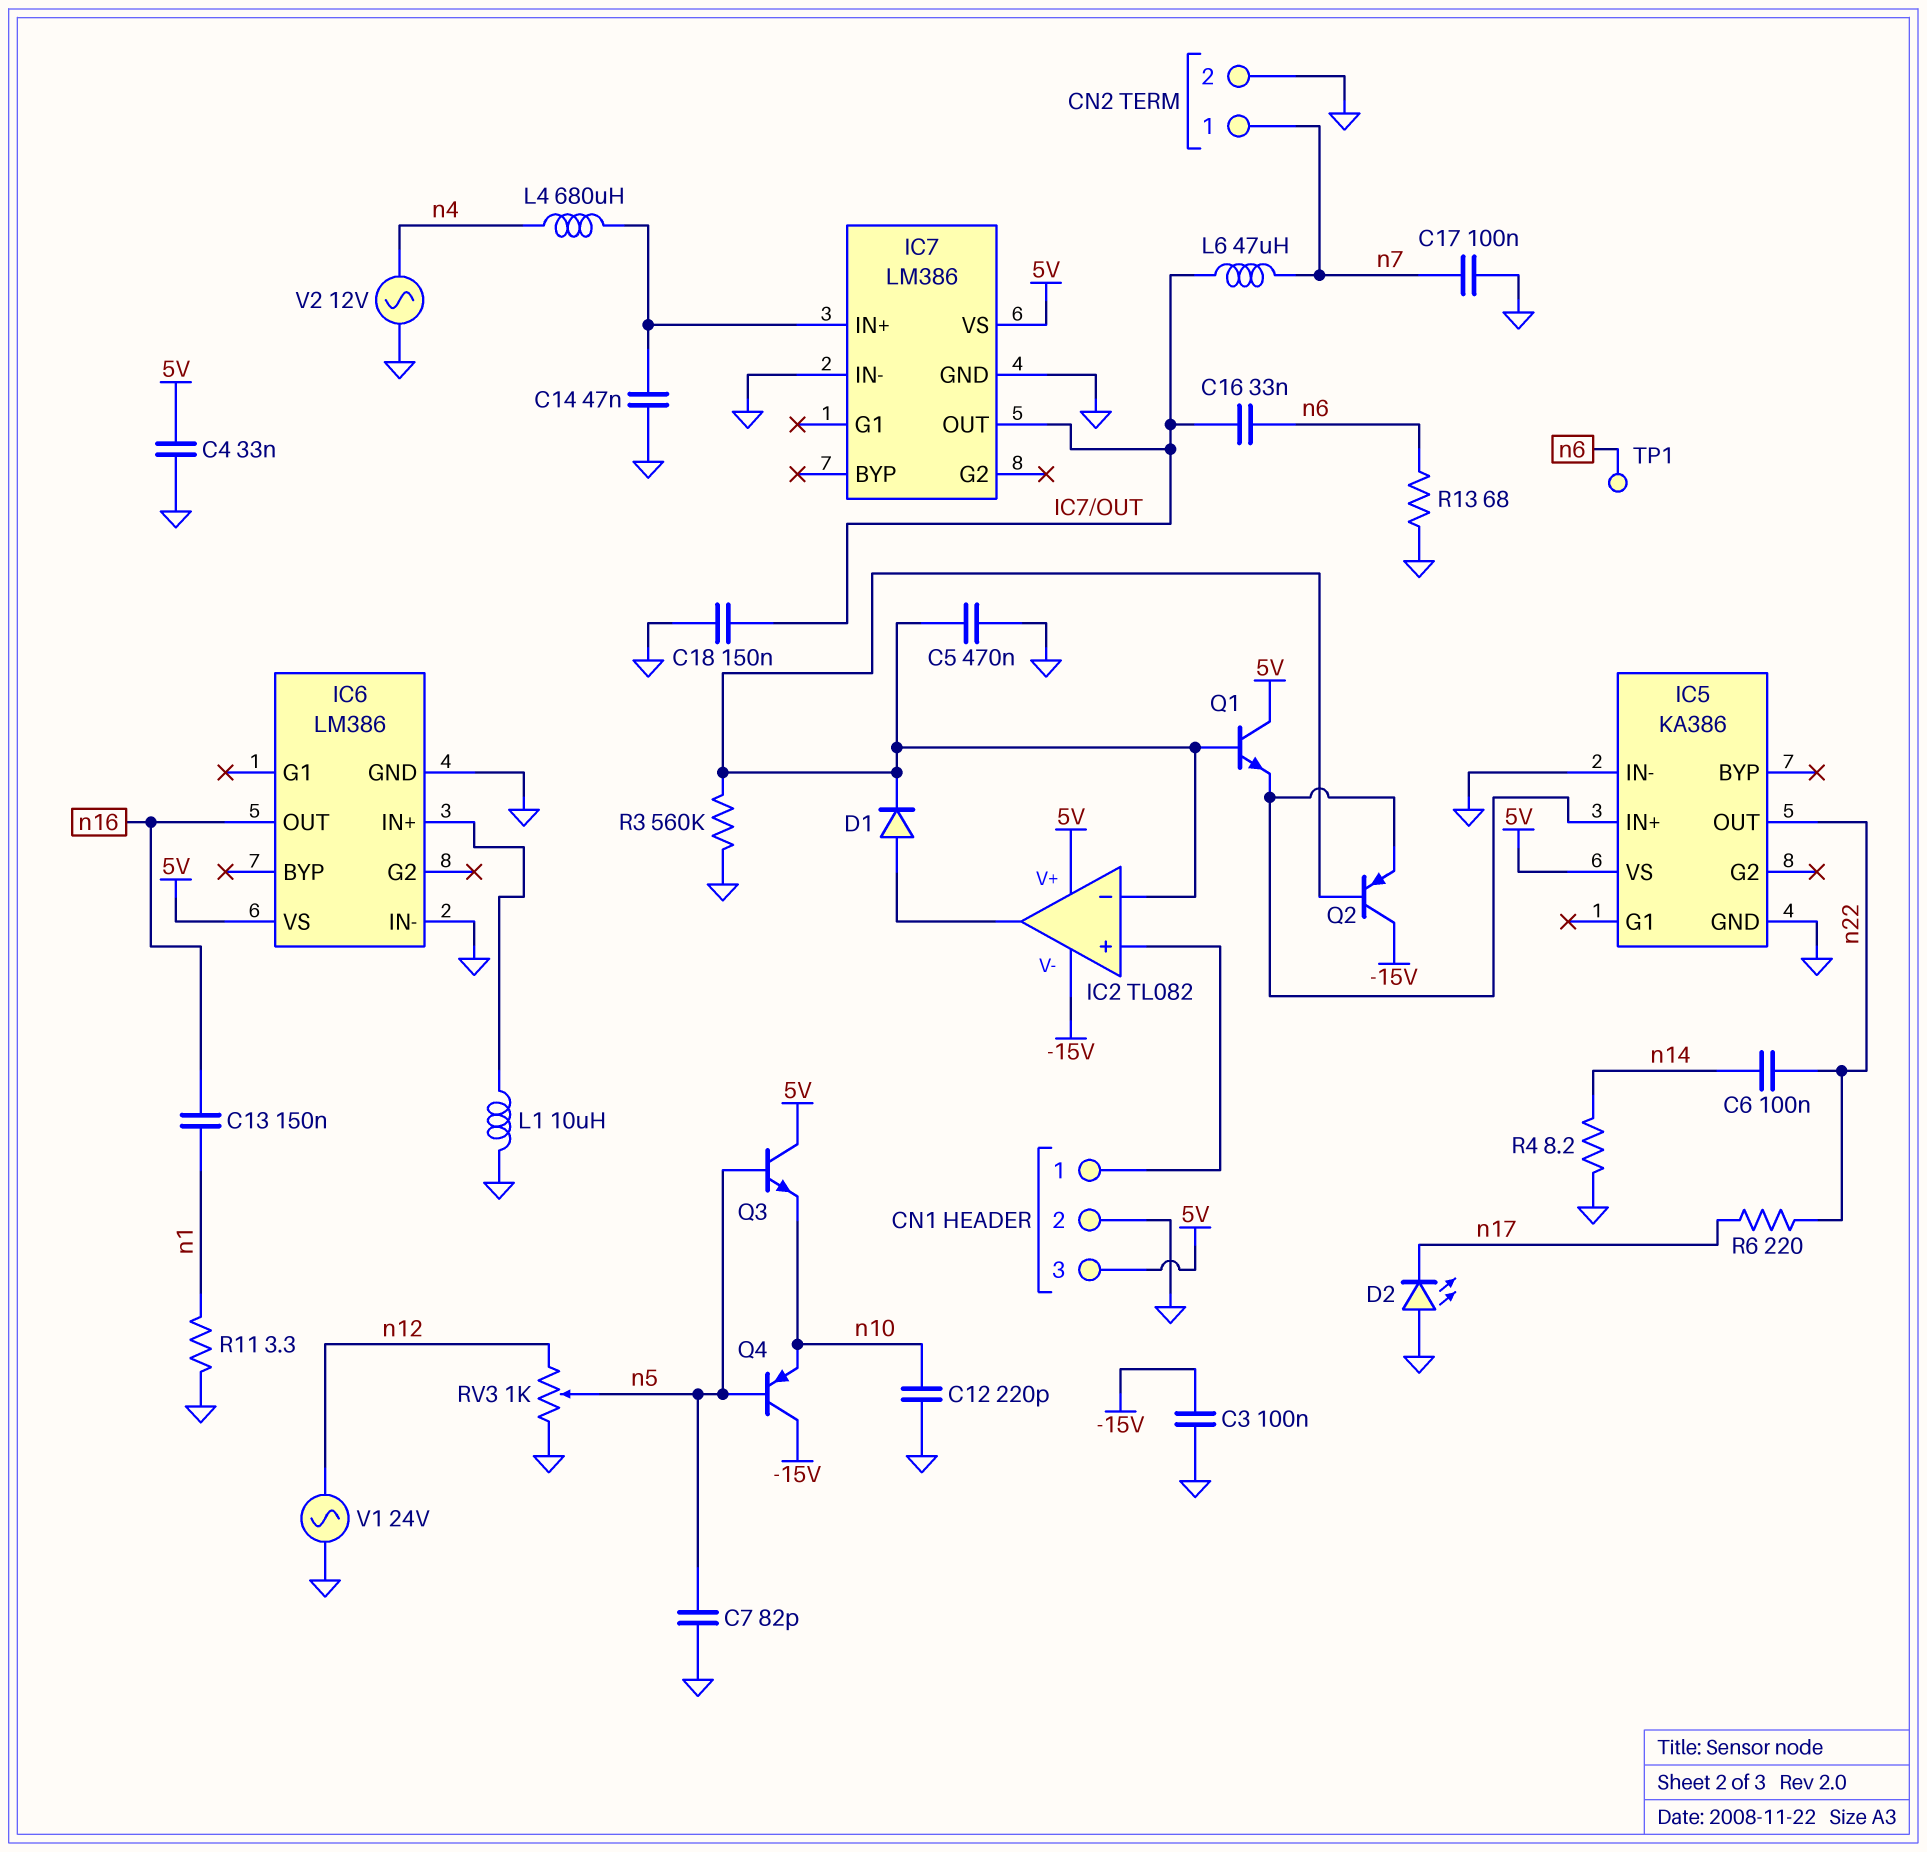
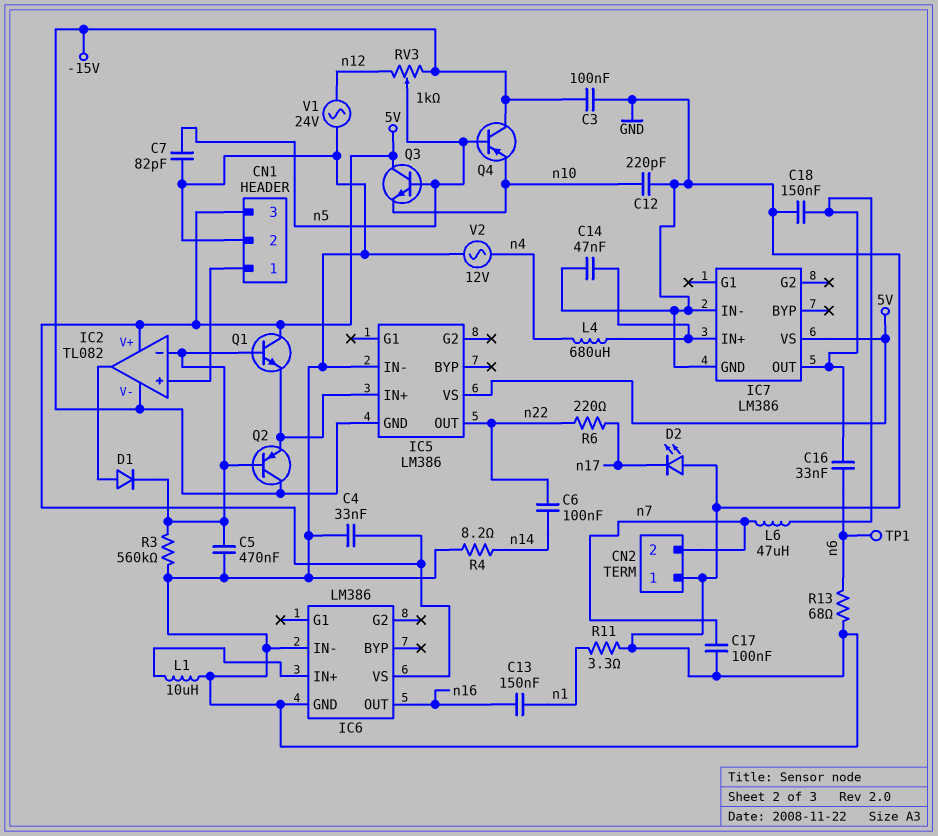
CN2 pin 1: n7 -> GND
CN2 pin 2: GND -> n7
IC5: KA386 -> LM386
IC5 pin GND: GND -> -15V
RV3: 1k (GND, n12, wiper n5) -> 1k (-15V, n12, wiper n5)

